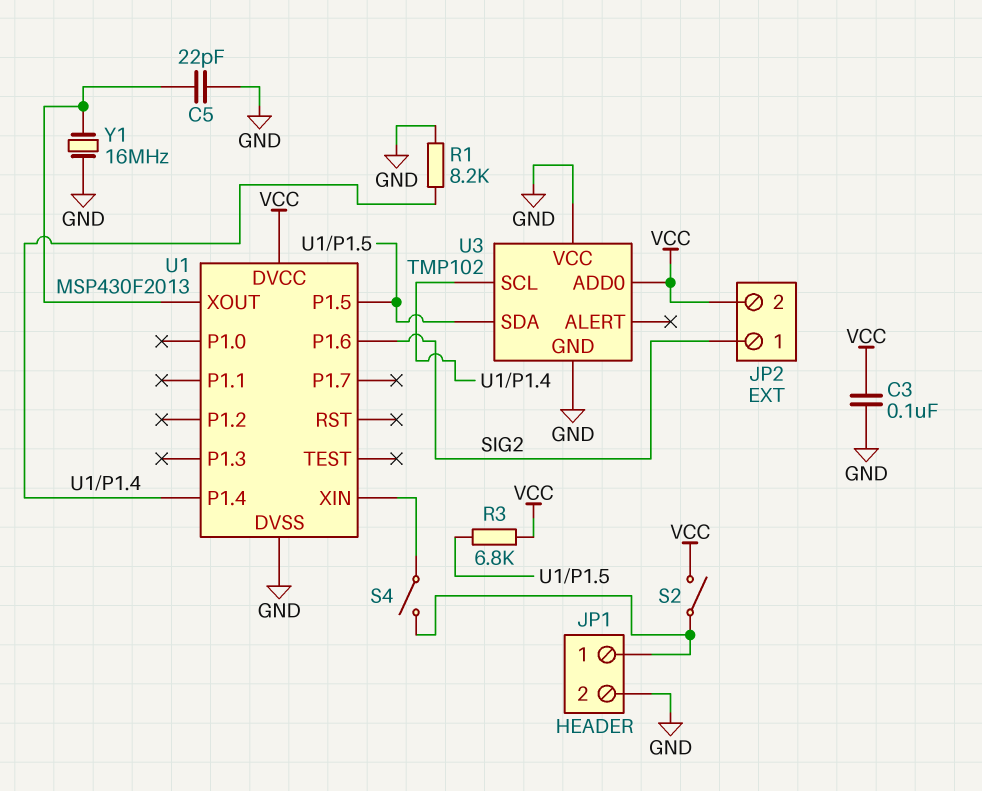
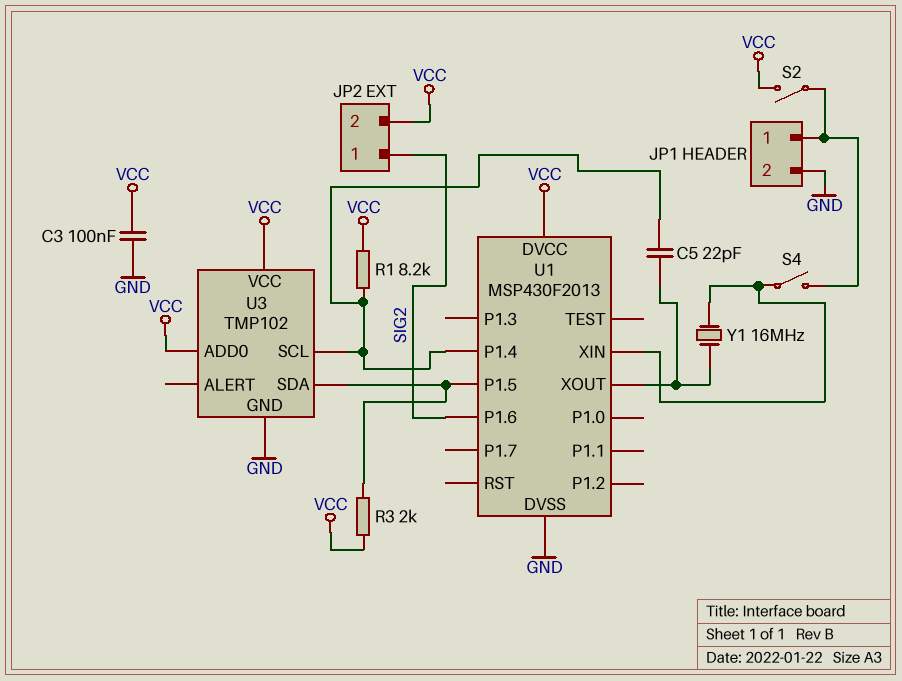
C5: 22pF (GND, U1/XOUT) -> 22pF (U1/P1.4, U1/XOUT)
R1: 8.2k (GND, U1/P1.4) -> 8.2k (U1/P1.4, VCC)
R3: 6.8k (U1/P1.5, VCC) -> 2k (U1/P1.5, VCC)
U3 pin VCC: GND -> VCC
Y1: 16MHz (GND, U1/XOUT) -> 16MHz (U1/XIN, U1/XOUT)

